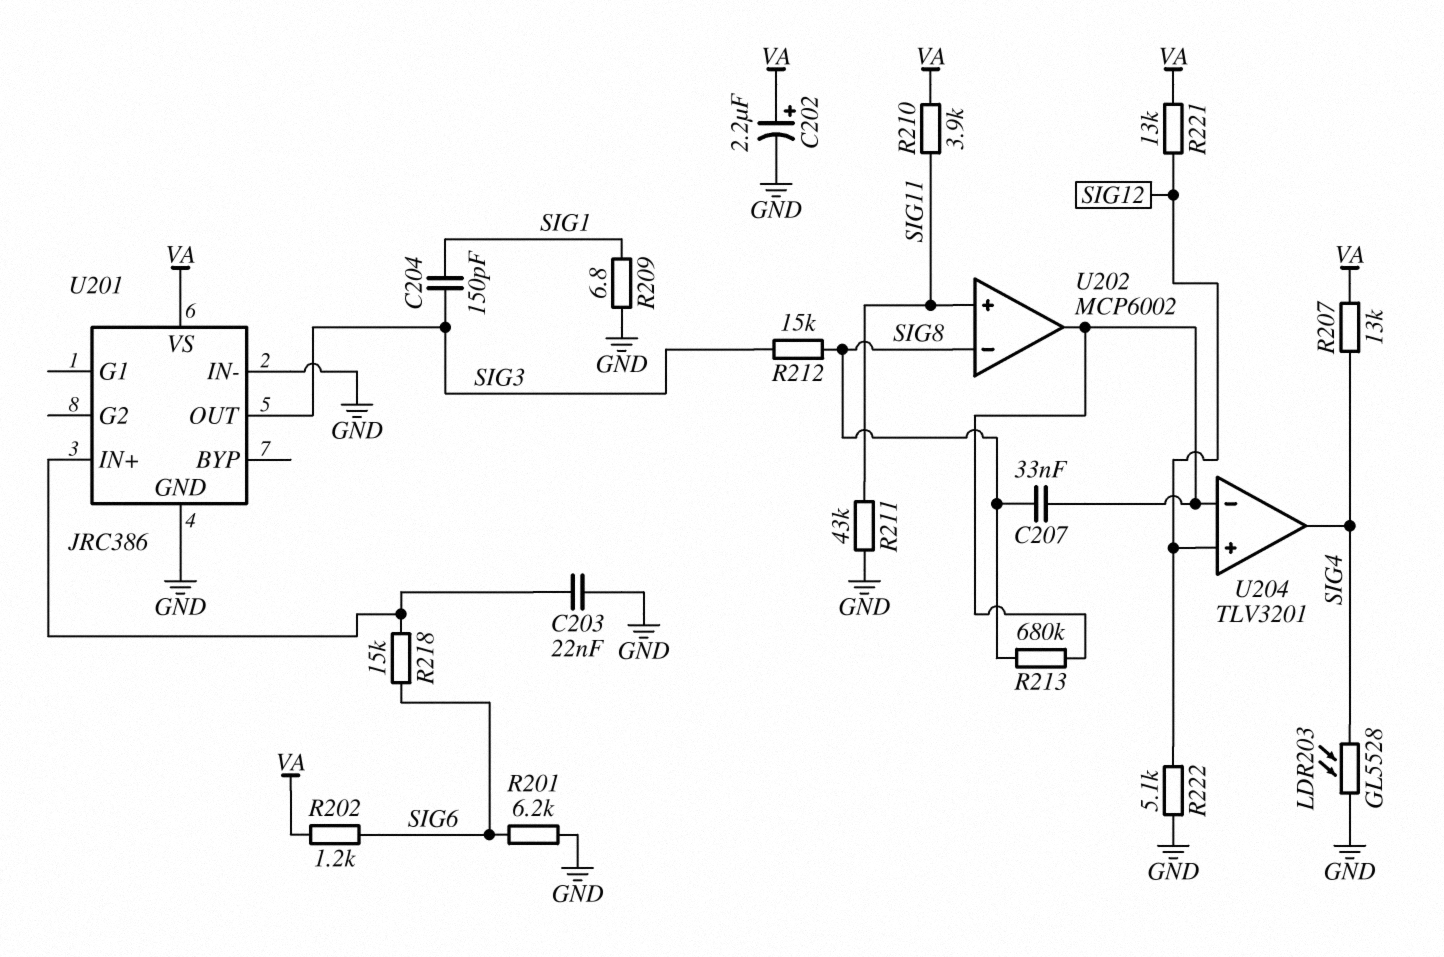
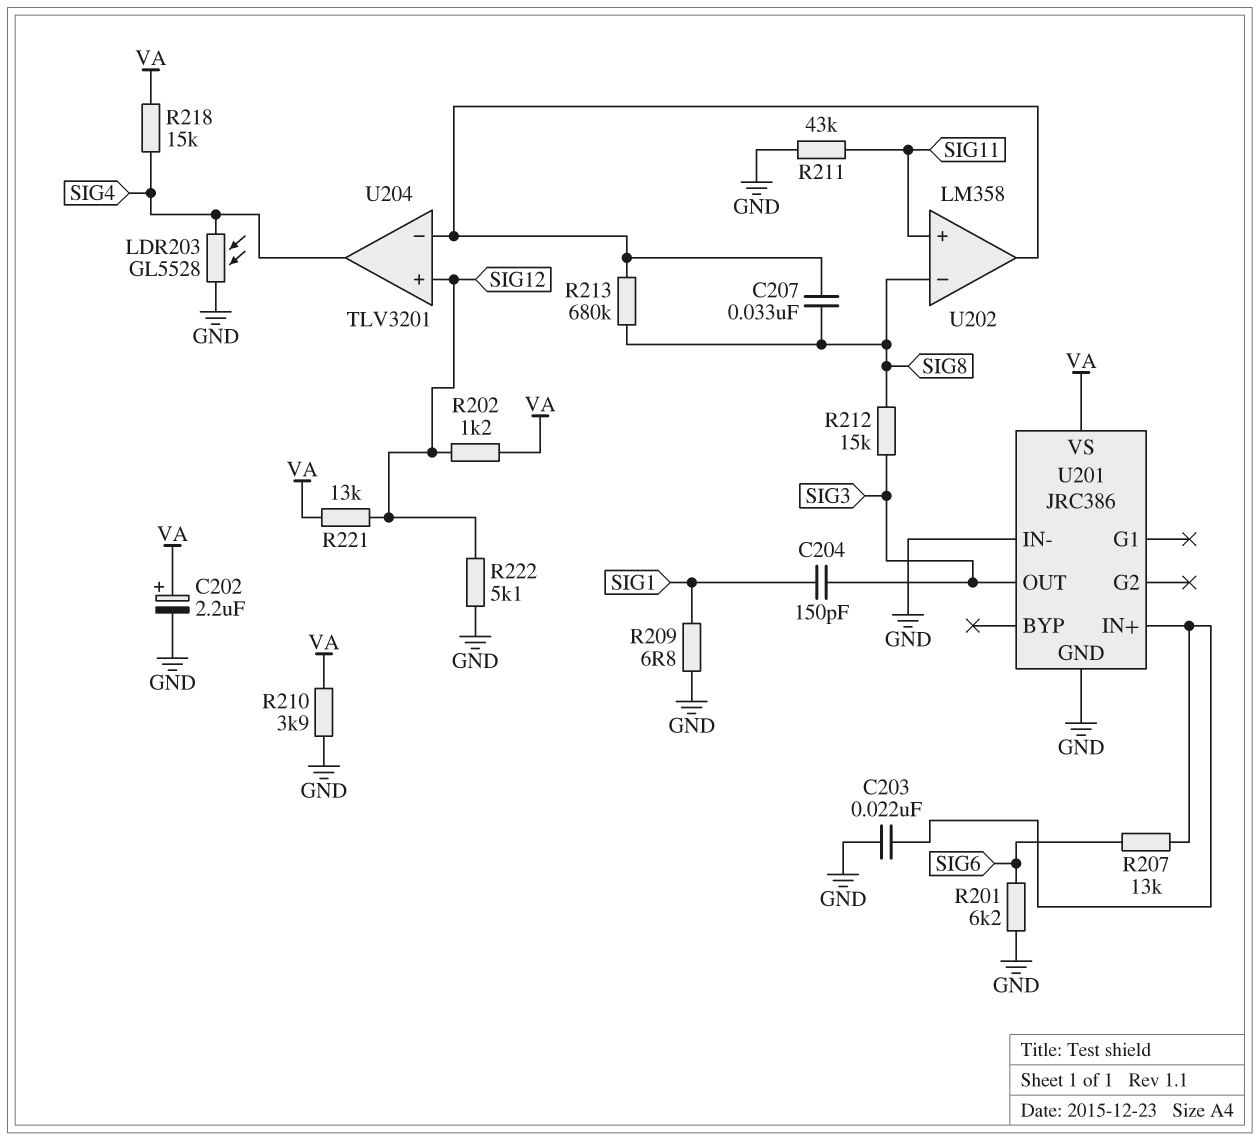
R202: 1.2k (SIG6, VA) -> 1.2k (SIG12, VA)
R207: 13k (SIG4, VA) -> 13k (SIG6, U201/IN+)
R210: 3.9k (SIG11, VA) -> 3.9k (GND, VA)
R218: 15k (SIG6, U201/IN+) -> 15k (SIG4, VA)
U202: MCP6002 -> LM358

